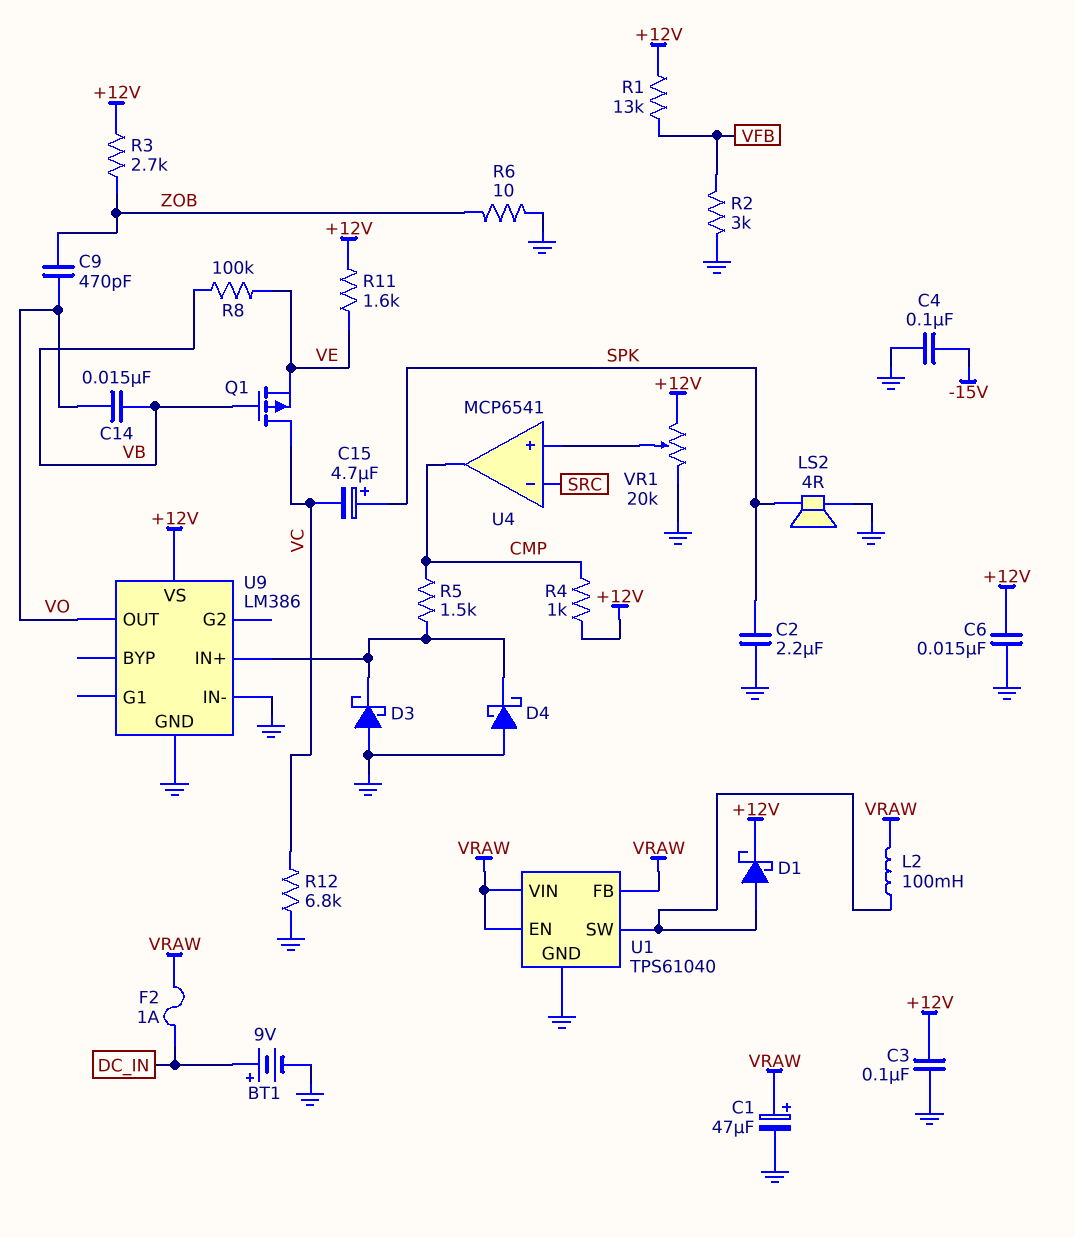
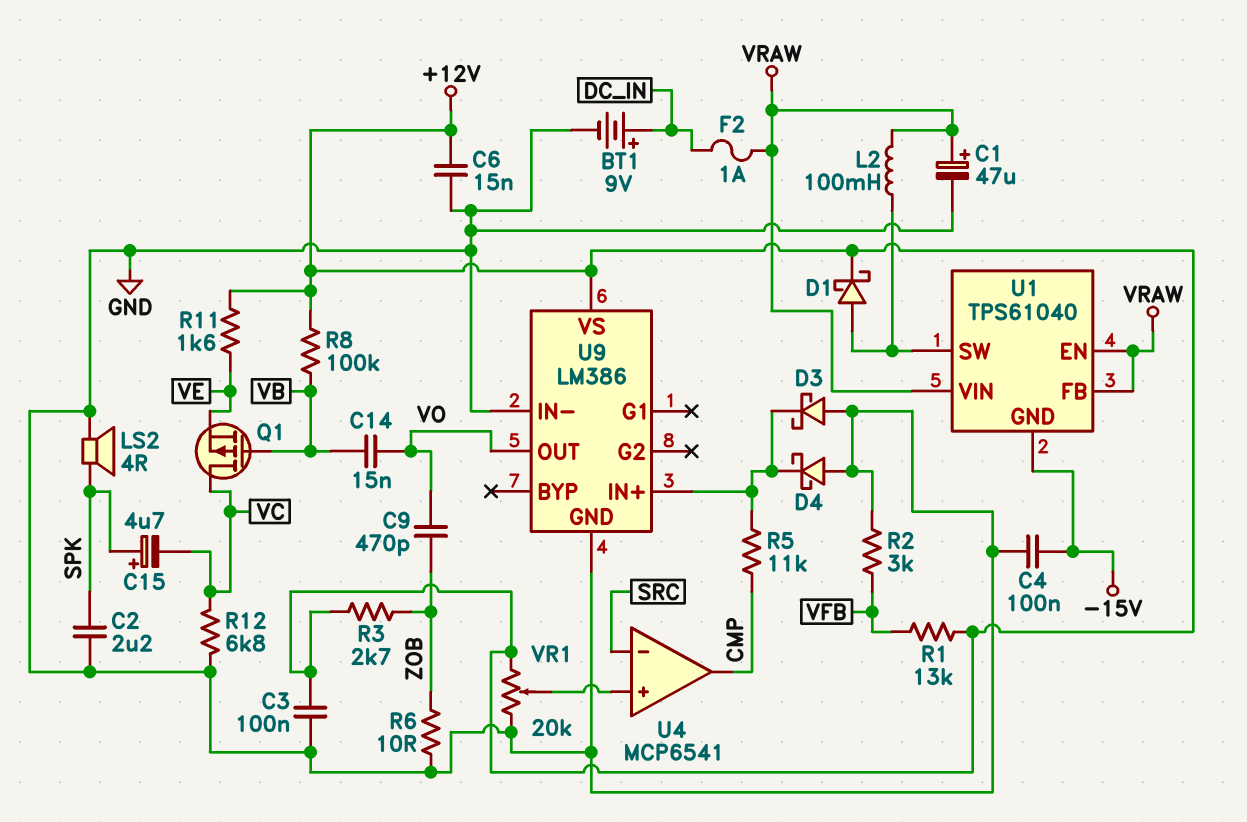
R4: 1k (+12V, CMP) -> none
R5: 1.5k (CMP, U9/IN+) -> 11k (CMP, U9/IN+)
R8: 100k (VB, VE) -> 100k (+12V, VB)
U1 pin GND: GND -> -15V

